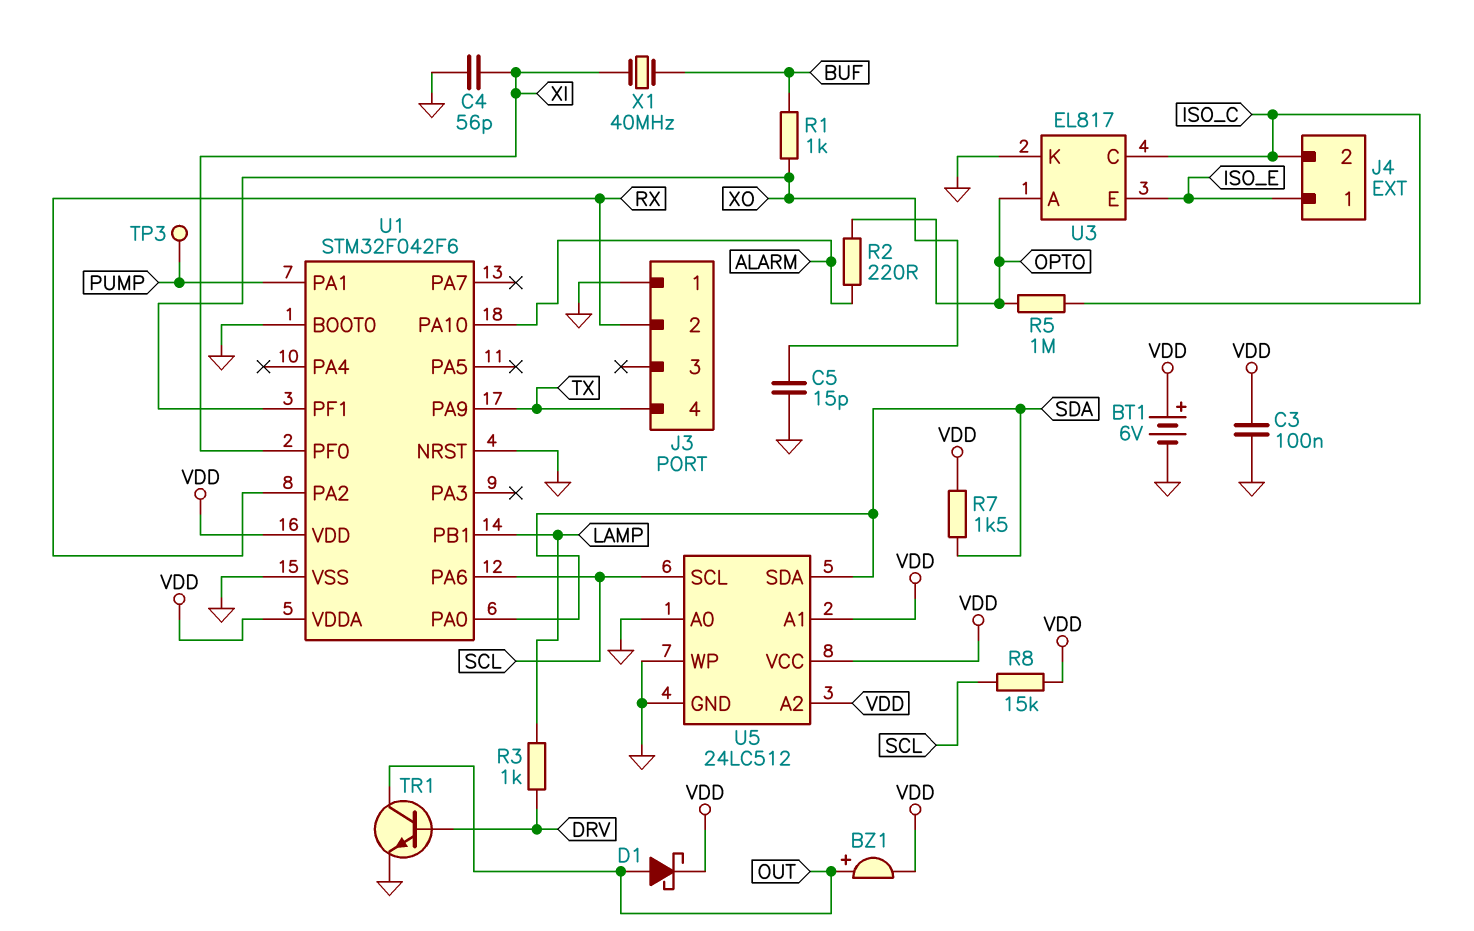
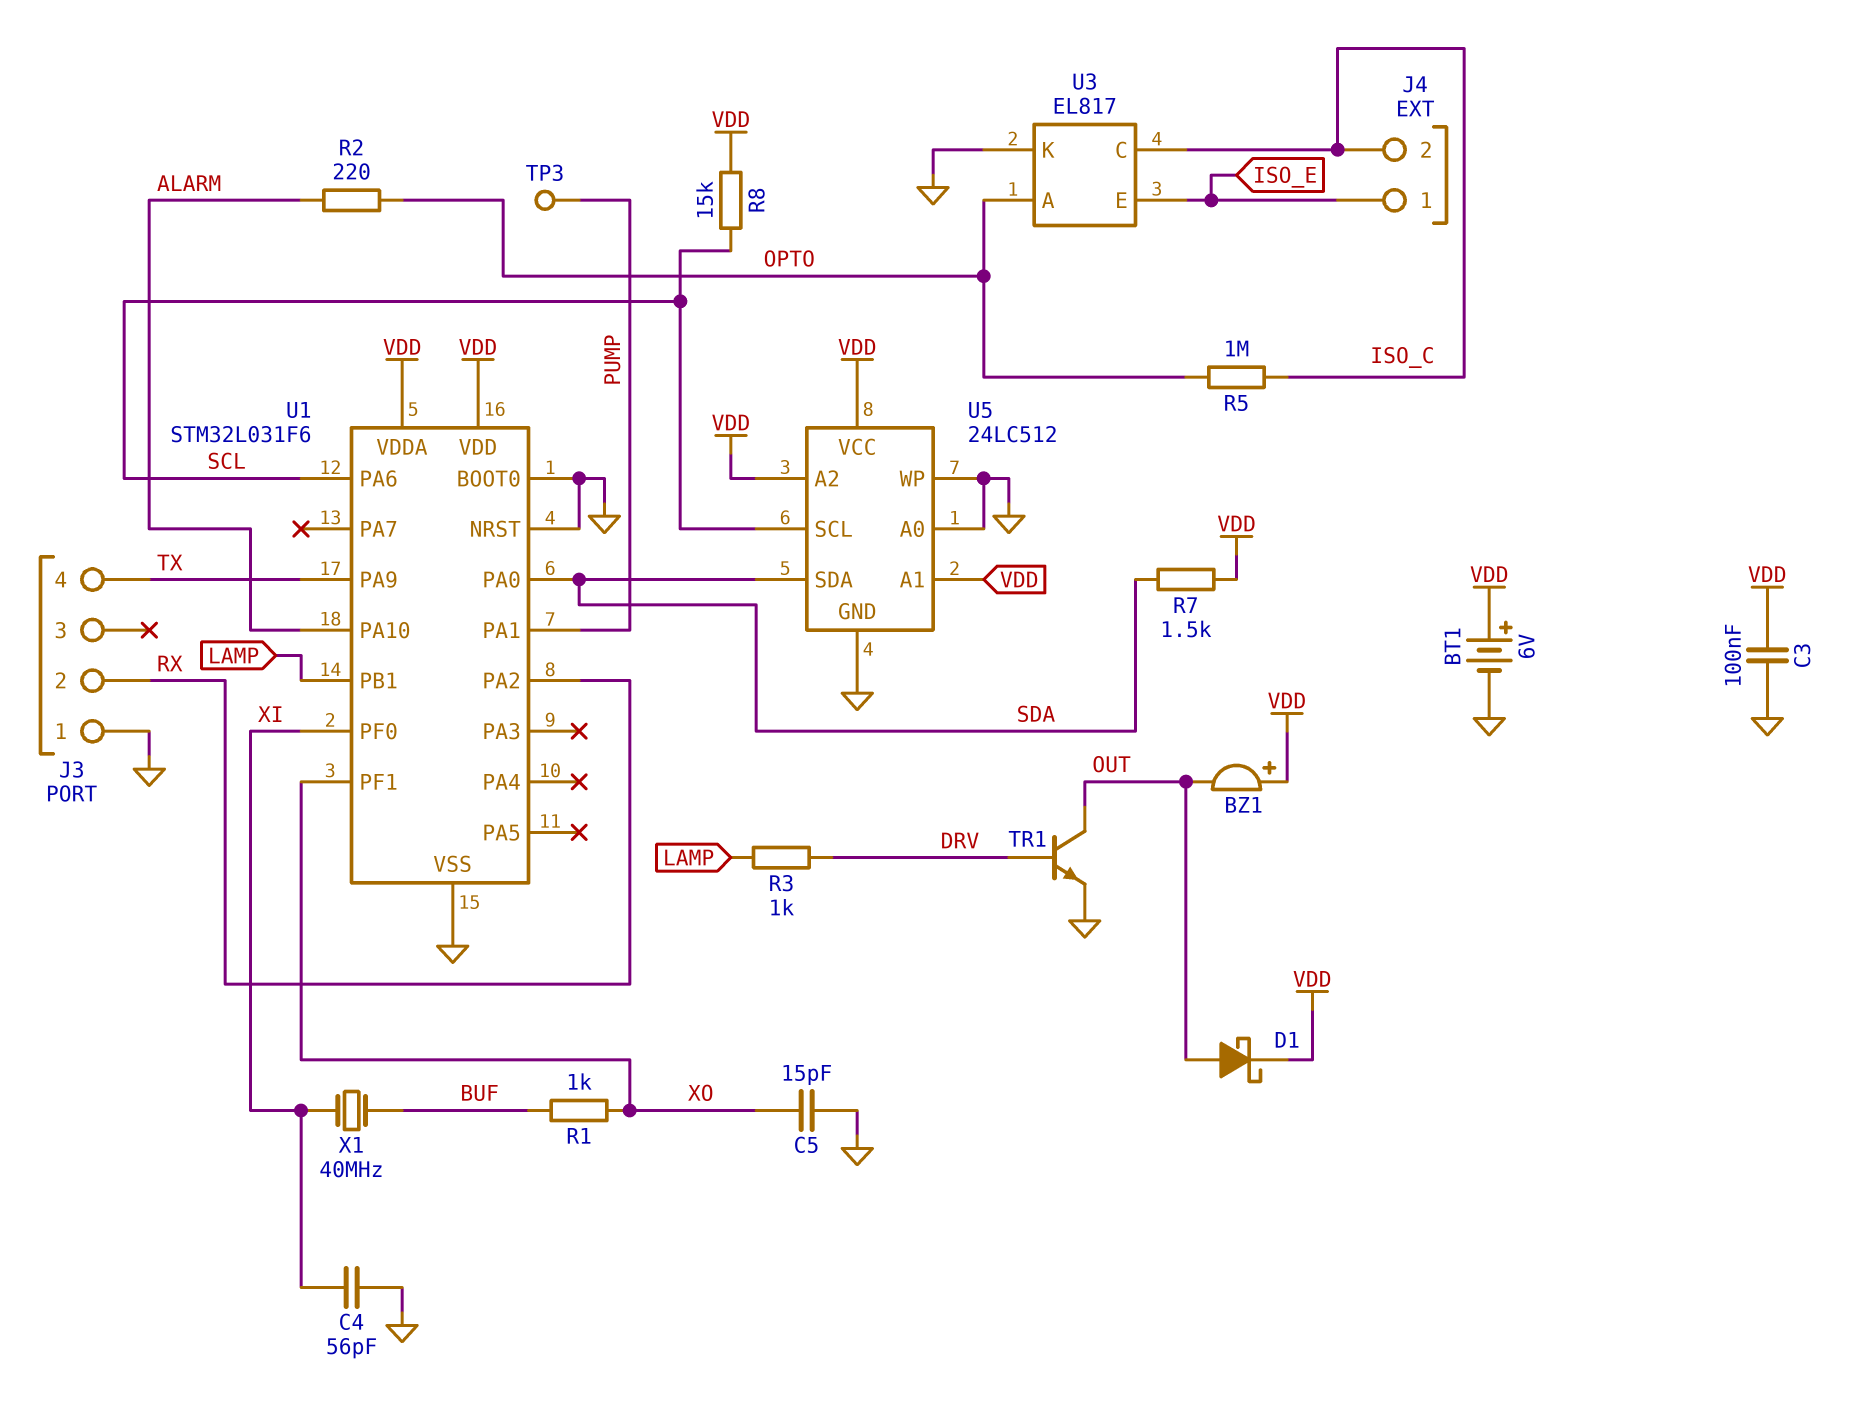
BZ1: buzzer (plus OUT, minus VDD) -> buzzer (plus VDD, minus OUT)
U1: STM32F042F6 -> STM32L031F6

